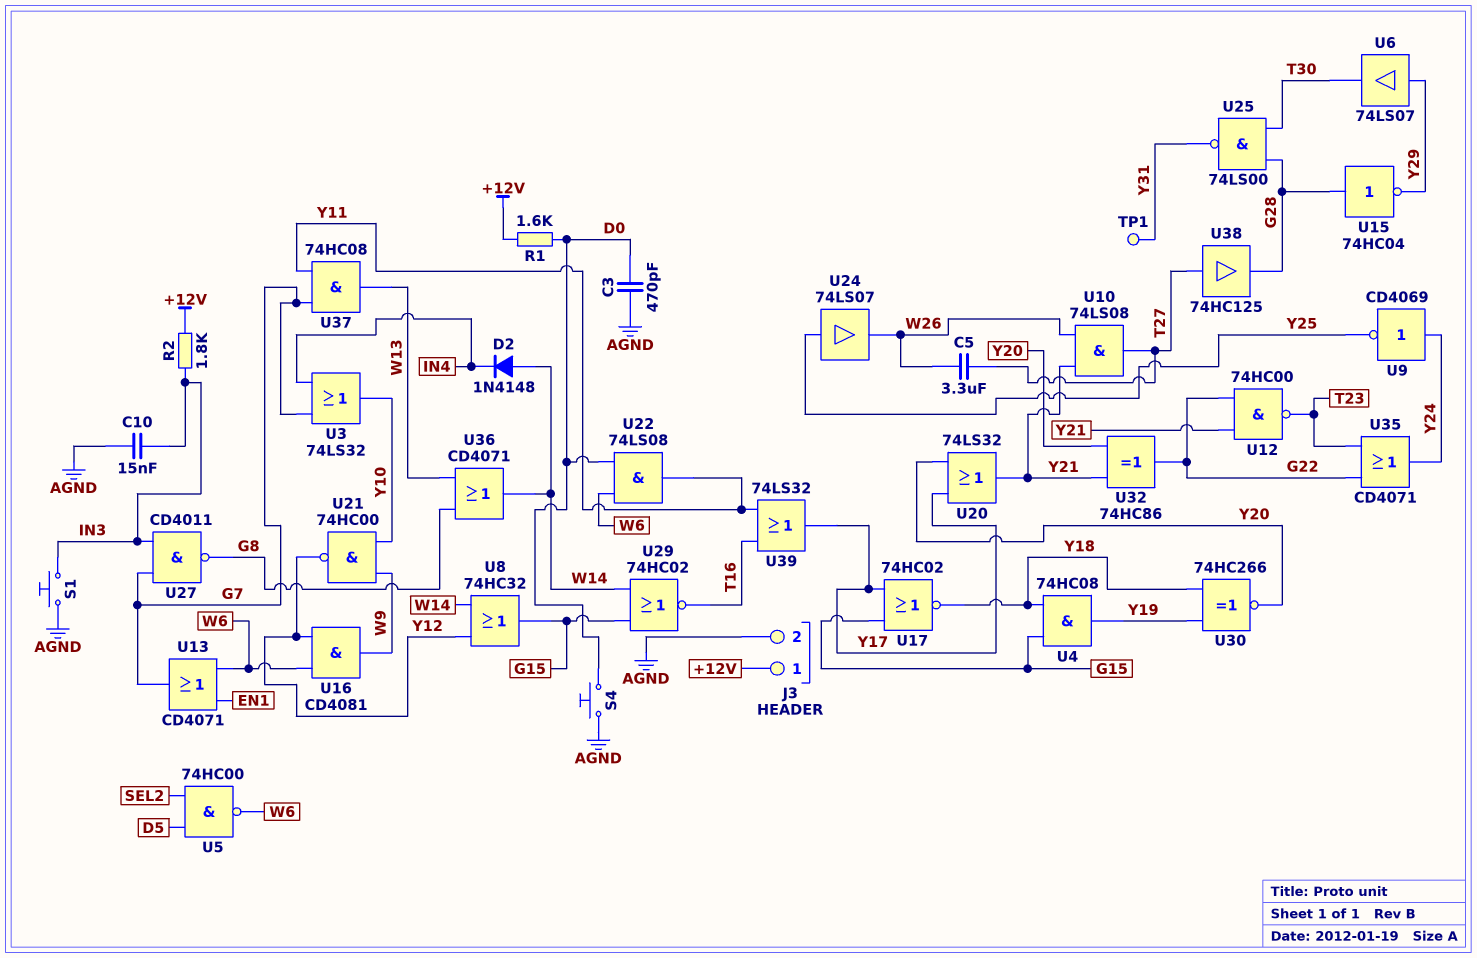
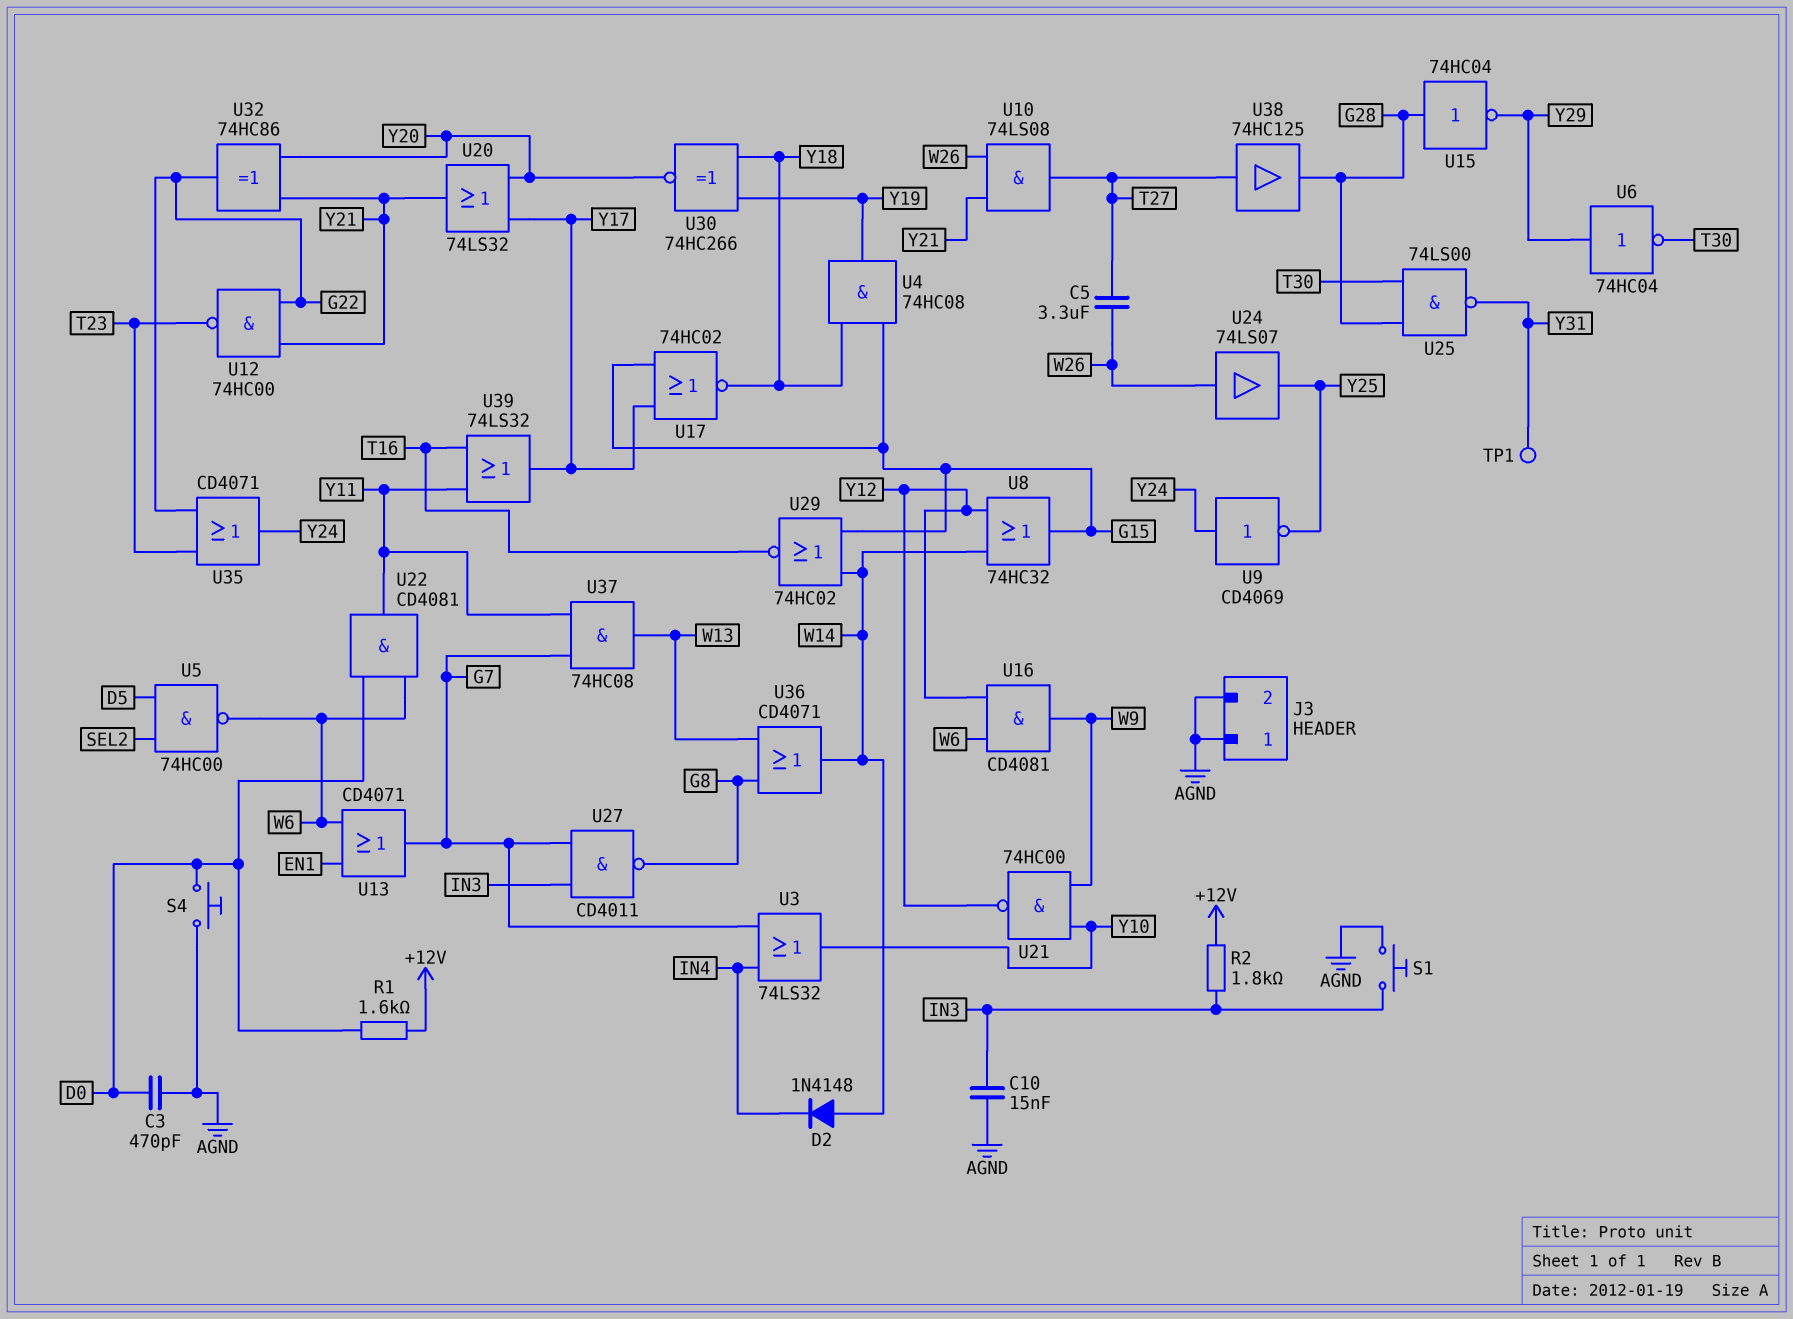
J3 pin 1: +12V -> AGND
U6: buffer 74LS07 (in Y29, out T30) -> NOT 74HC04 (in Y29, out T30)
U22: AND 74LS08 (in D0, in W6, out Y11) -> AND CD4081 (in D0, in W6, out Y11)
U24: buffer 74LS07 (in Y25, out W26) -> buffer 74LS07 (in W26, out Y25)

